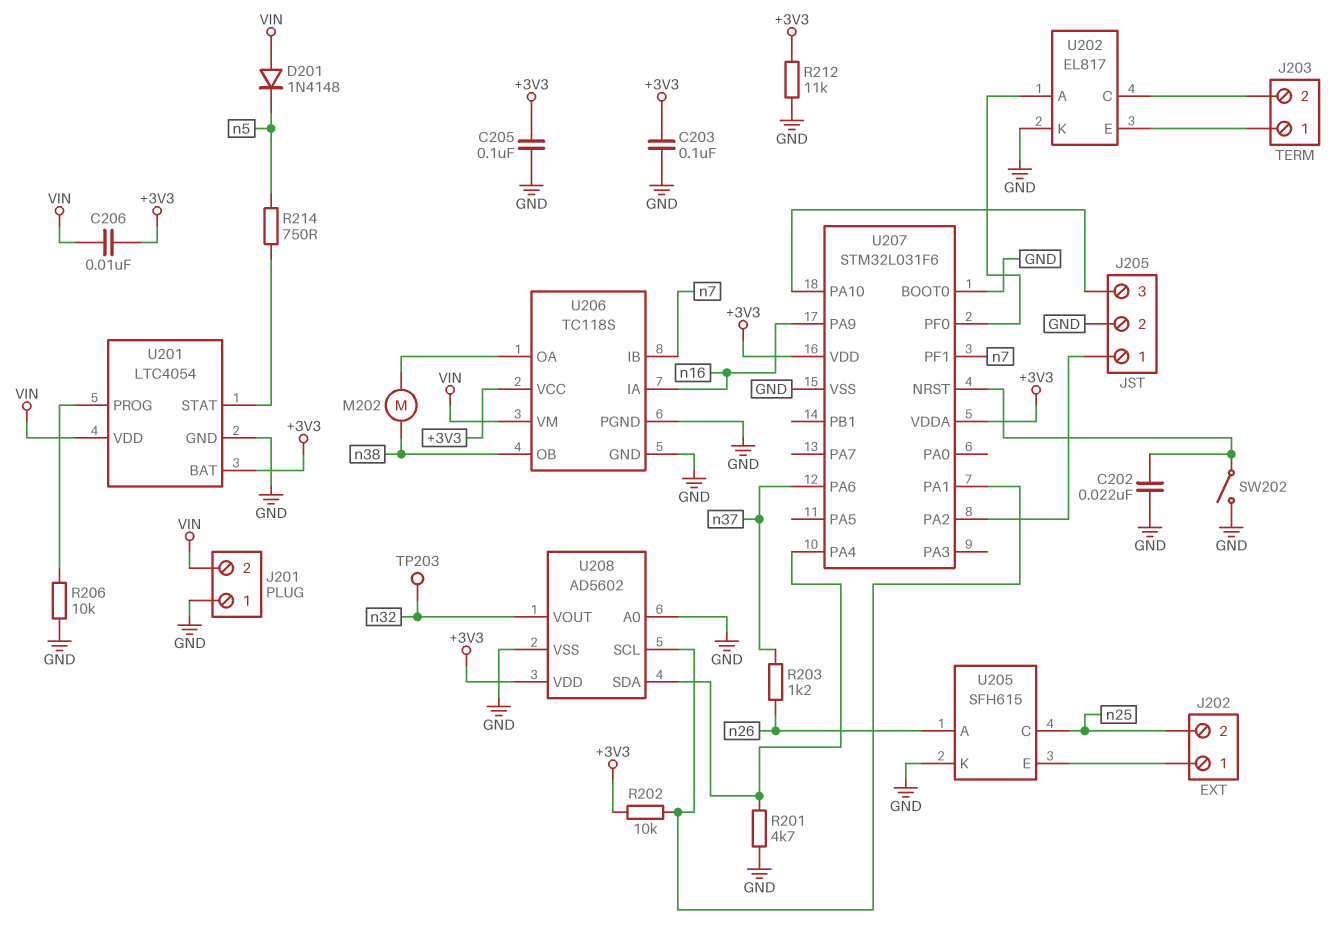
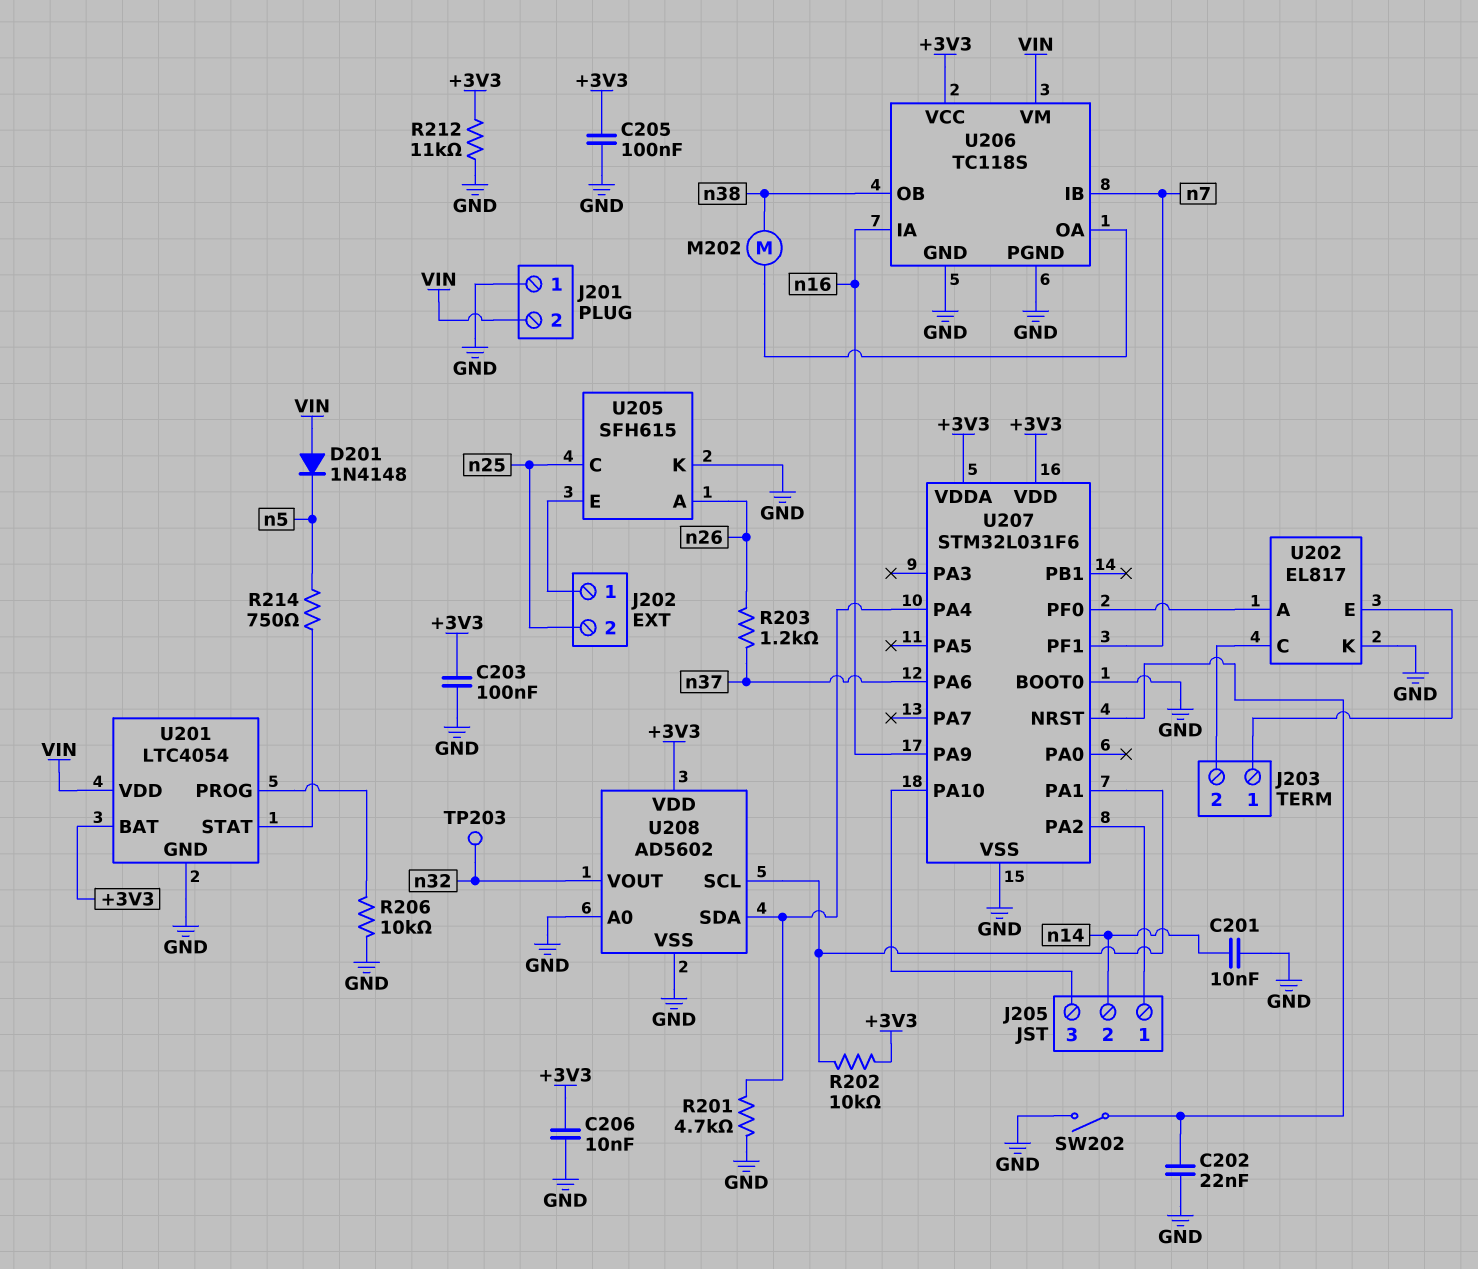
C201: none -> 10nF (GND, n14)
C206: 10nF (+3V3, VIN) -> 10nF (+3V3, GND)
J205 pin 2: GND -> n14

